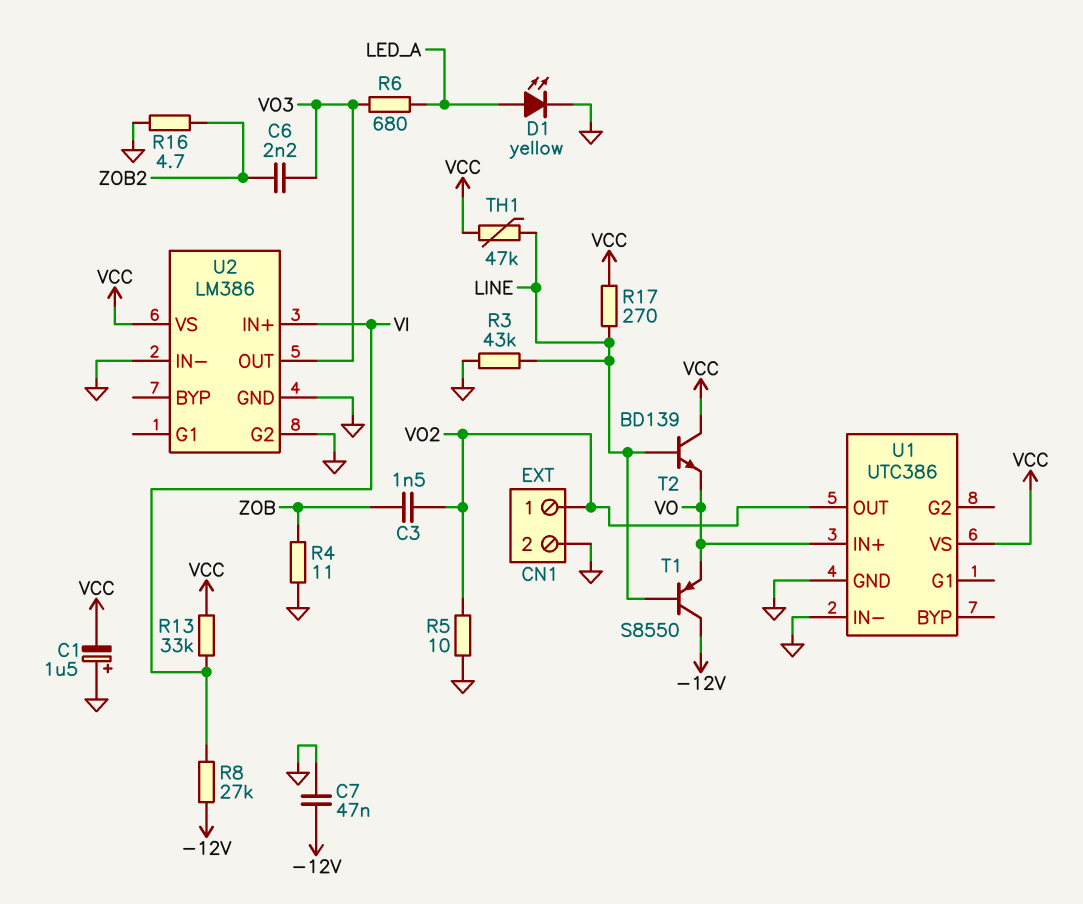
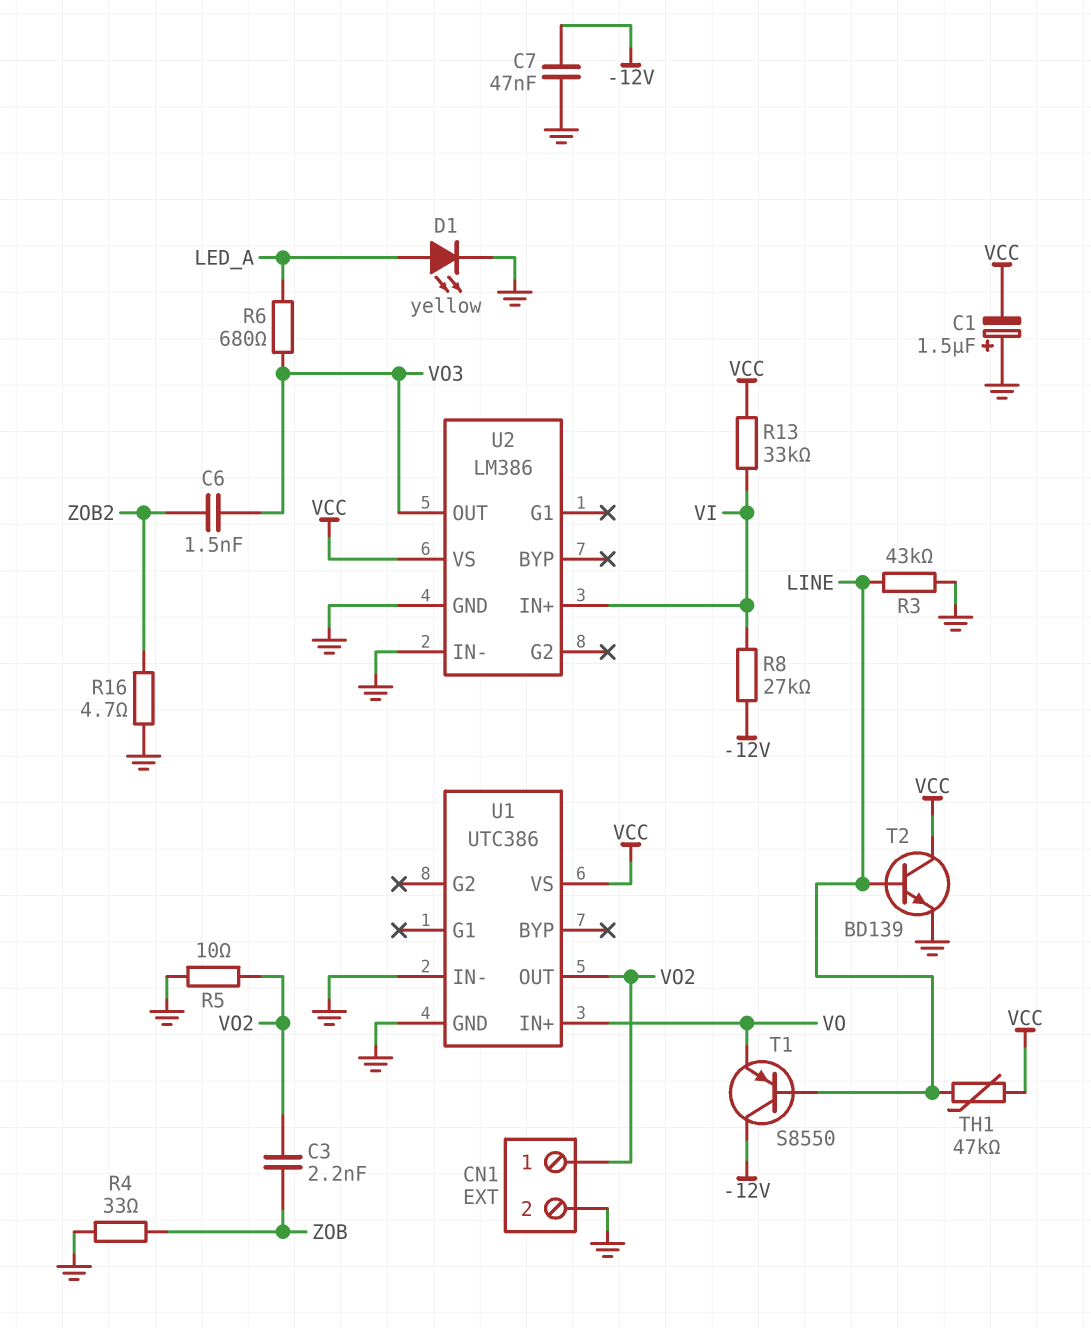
C3: 1.5nF (VO2, ZOB) -> 2.2nF (VO2, ZOB)
C6: 2.2nF (VO3, ZOB2) -> 1.5nF (VO3, ZOB2)
R4: 11 (GND, ZOB) -> 33 (GND, ZOB)
R17: 270 (LINE, VCC) -> none
T2: NPN BD139 (B LINE, C VCC, E VO) -> NPN BD139 (B LINE, C VCC, E GND)
U2 pin G2: GND -> none

